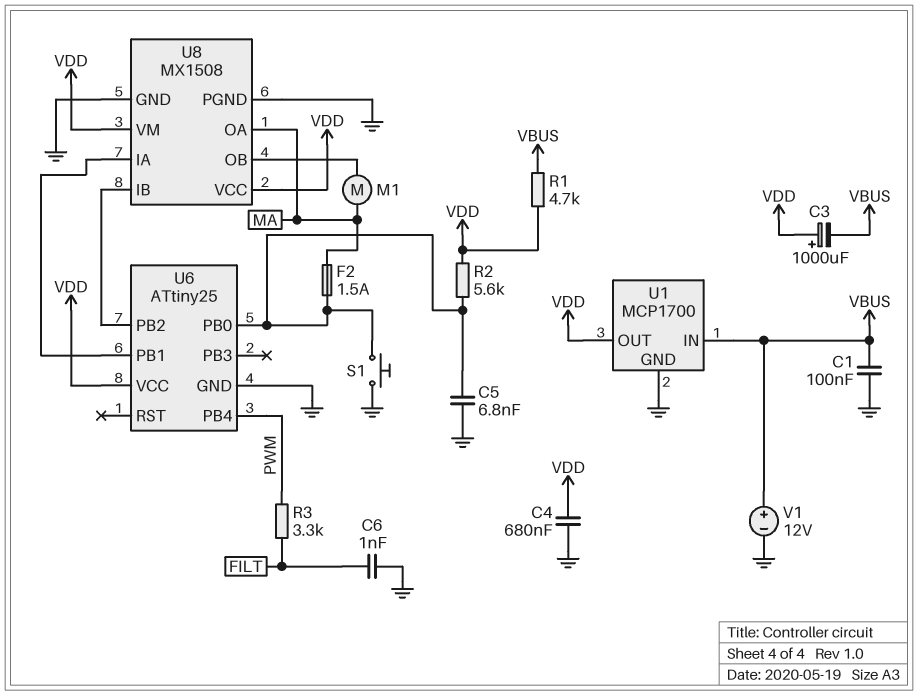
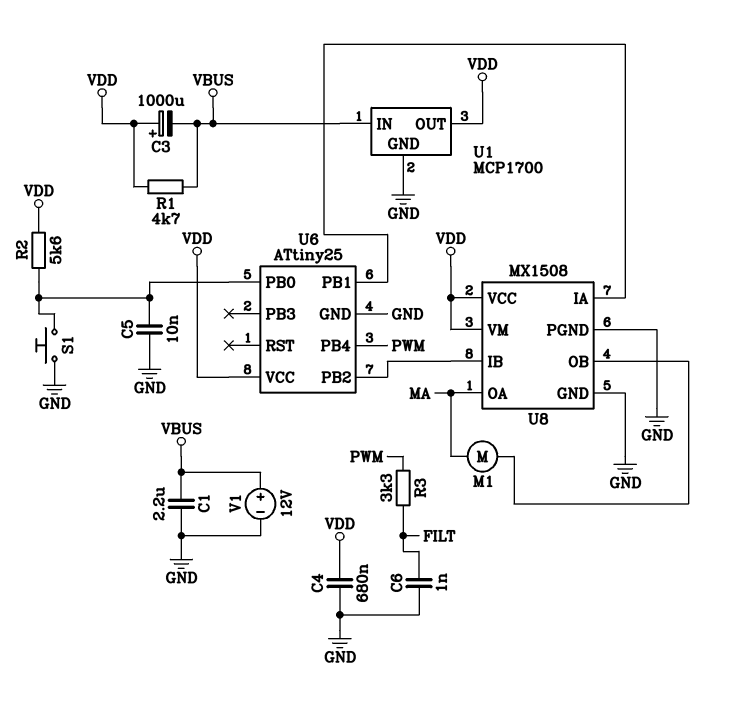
C1: 100nF (GND, VBUS) -> 2.2uF (GND, VBUS)
C5: 6.8nF (GND, U6/PB0) -> 10nF (GND, U6/PB0)
F2: 1.5A (MA, U6/PB0) -> none

